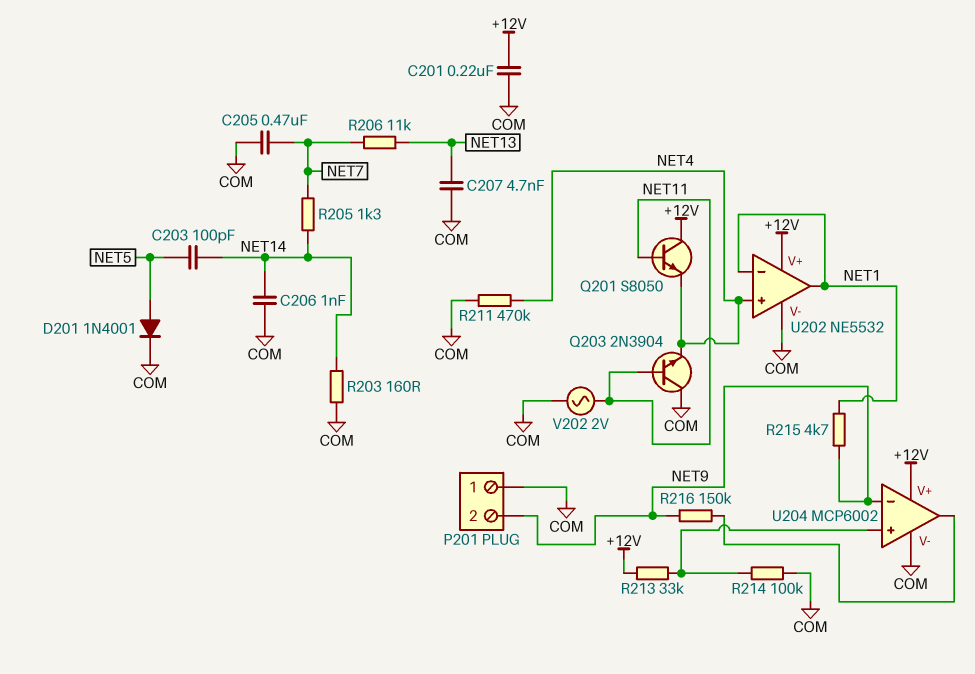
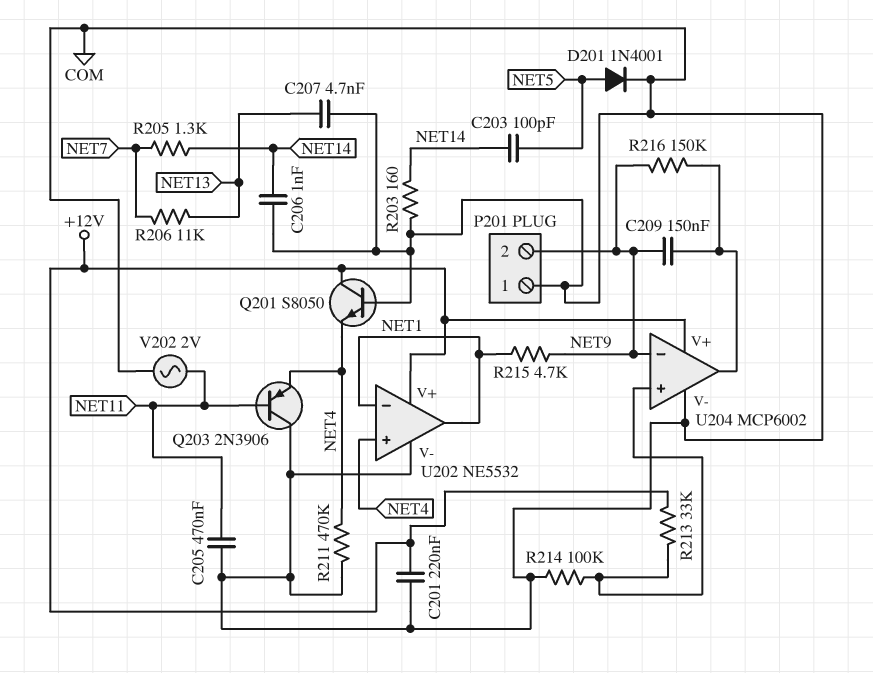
C205: 470nF (COM, NET7) -> 470nF (COM, NET11)
C209: none -> 150nF (NET9, U204/out)
Q201: NPN S8050 (B NET11, C +12V, E NET4) -> NPN S8050 (B COM, C +12V, E NET4)
Q203: NPN 2N3904 (B NET11, C COM, E NET4) -> PNP 2N3906 (B NET11, C COM, E NET4)

